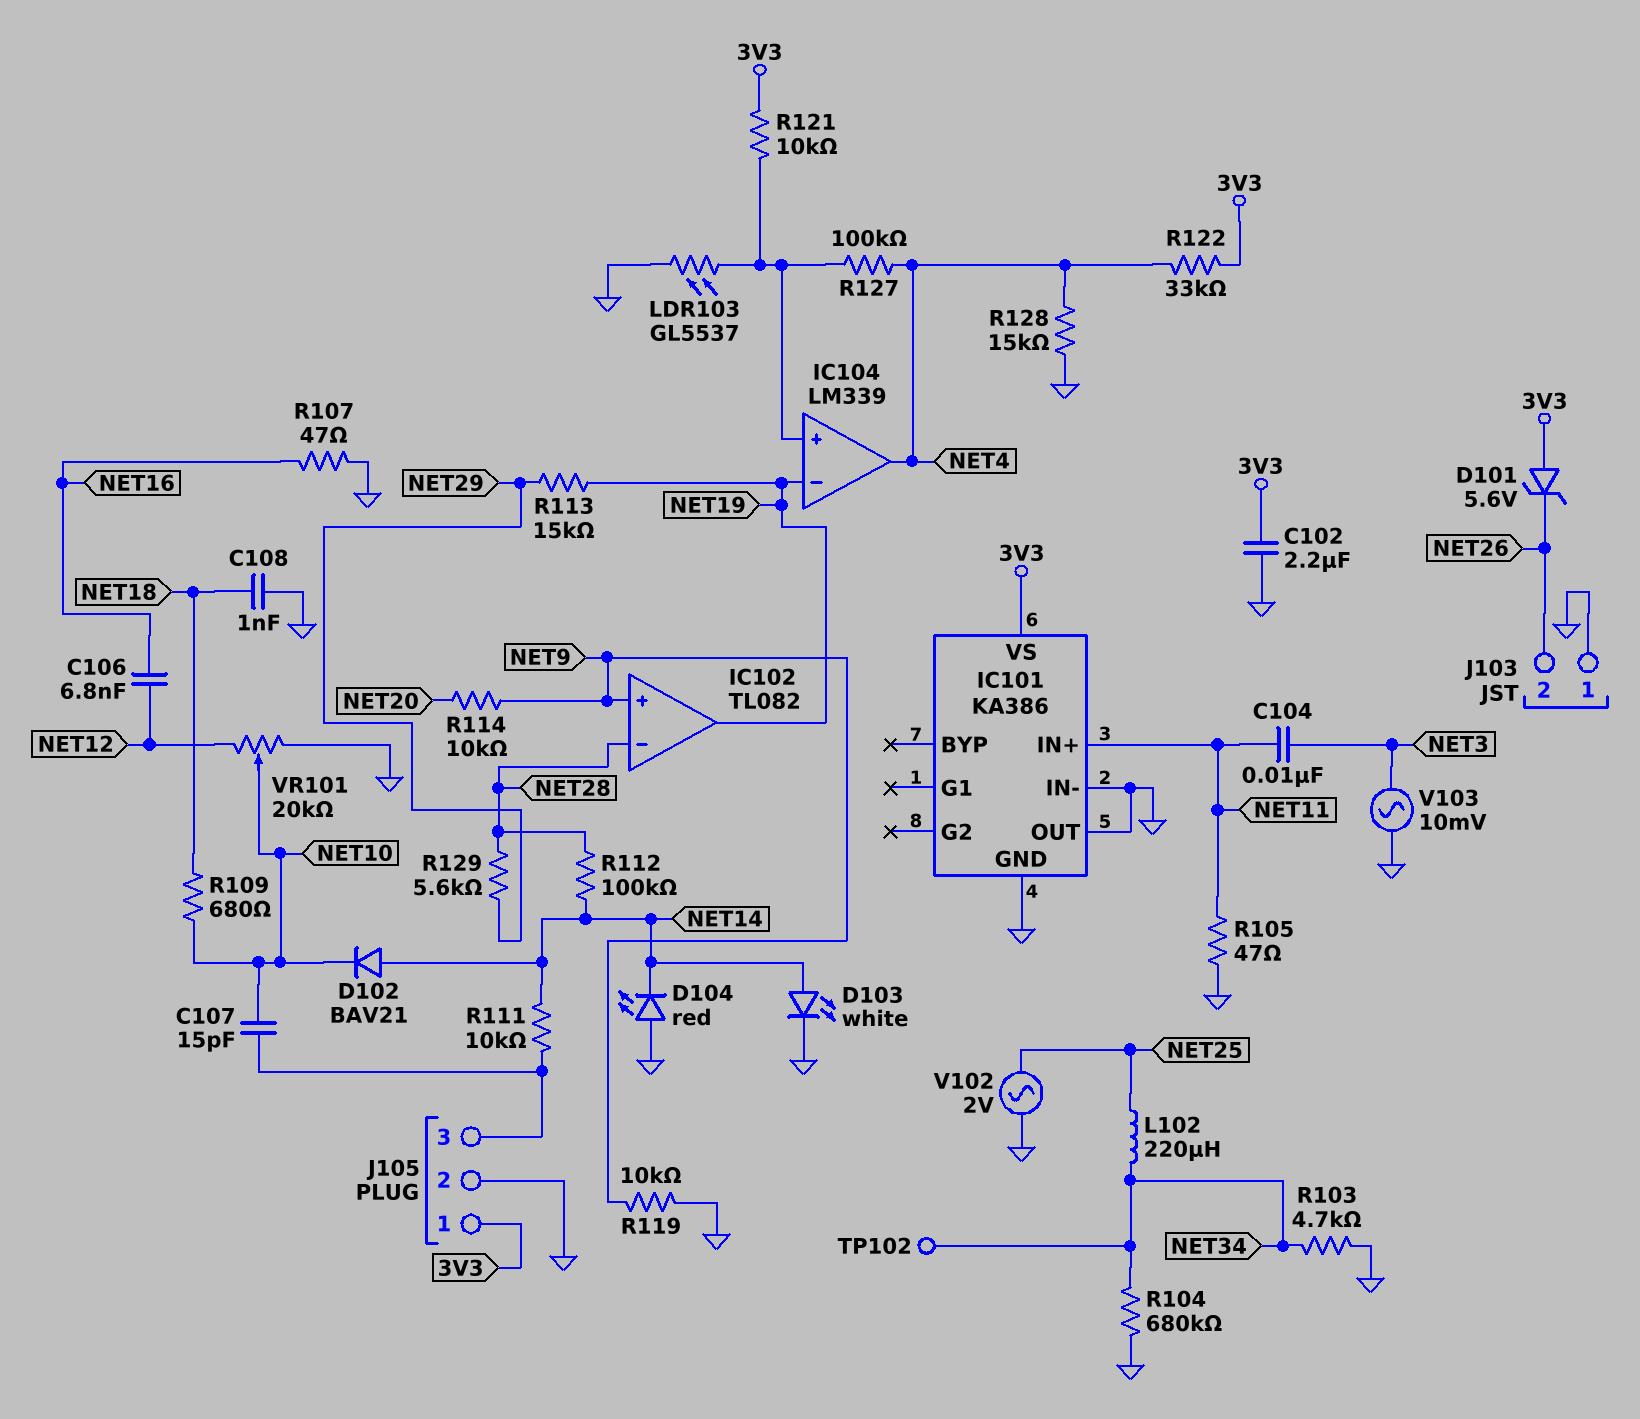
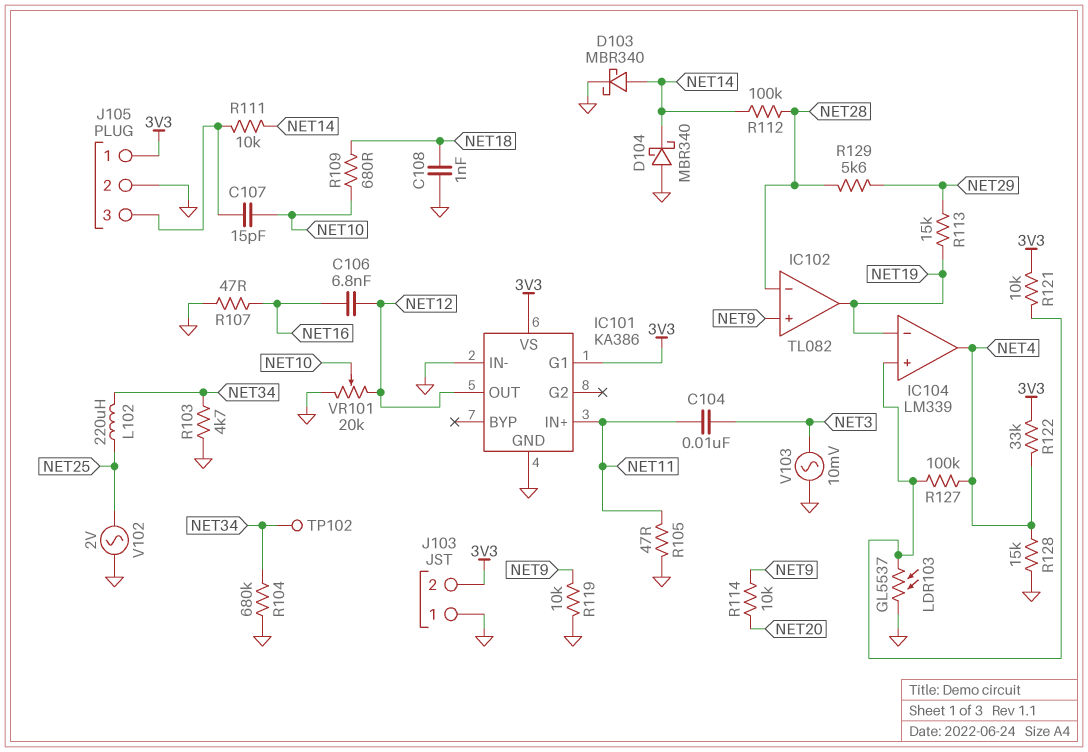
C102: 2.2uF (3V3, GND) -> none
D101: zener 5.6V (A 3V3, K NET26) -> none
D102: diode BAV21 (A NET14, K NET10) -> none
D103: LED white (A NET14, K GND) -> schottky MBR340 (A NET14, K GND)
D104: LED red (A GND, K NET14) -> schottky MBR340 (A GND, K NET14)
IC101 pin G1: none -> 3V3
IC101 pin OUT: GND -> NET12
J103 pin 2: NET26 -> 3V3

